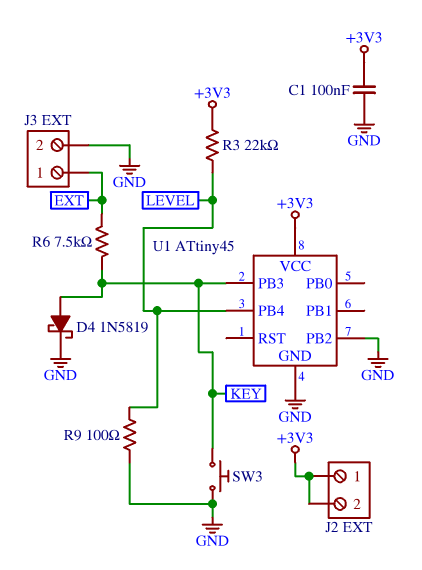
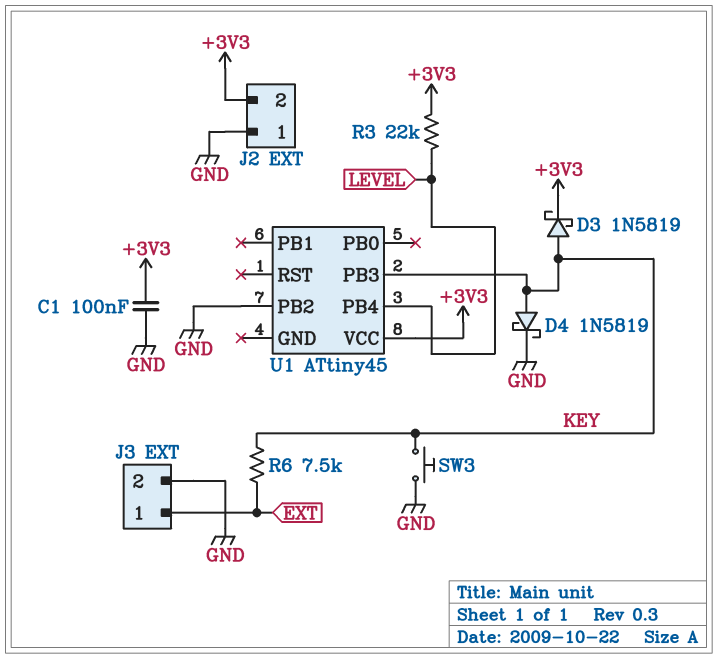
D3: none -> schottky 1N5819 (A KEY, K +3V3)
J2 pin 1: +3V3 -> GND
R9: 100 (GND, LEVEL) -> none
U1 pin GND: GND -> none

